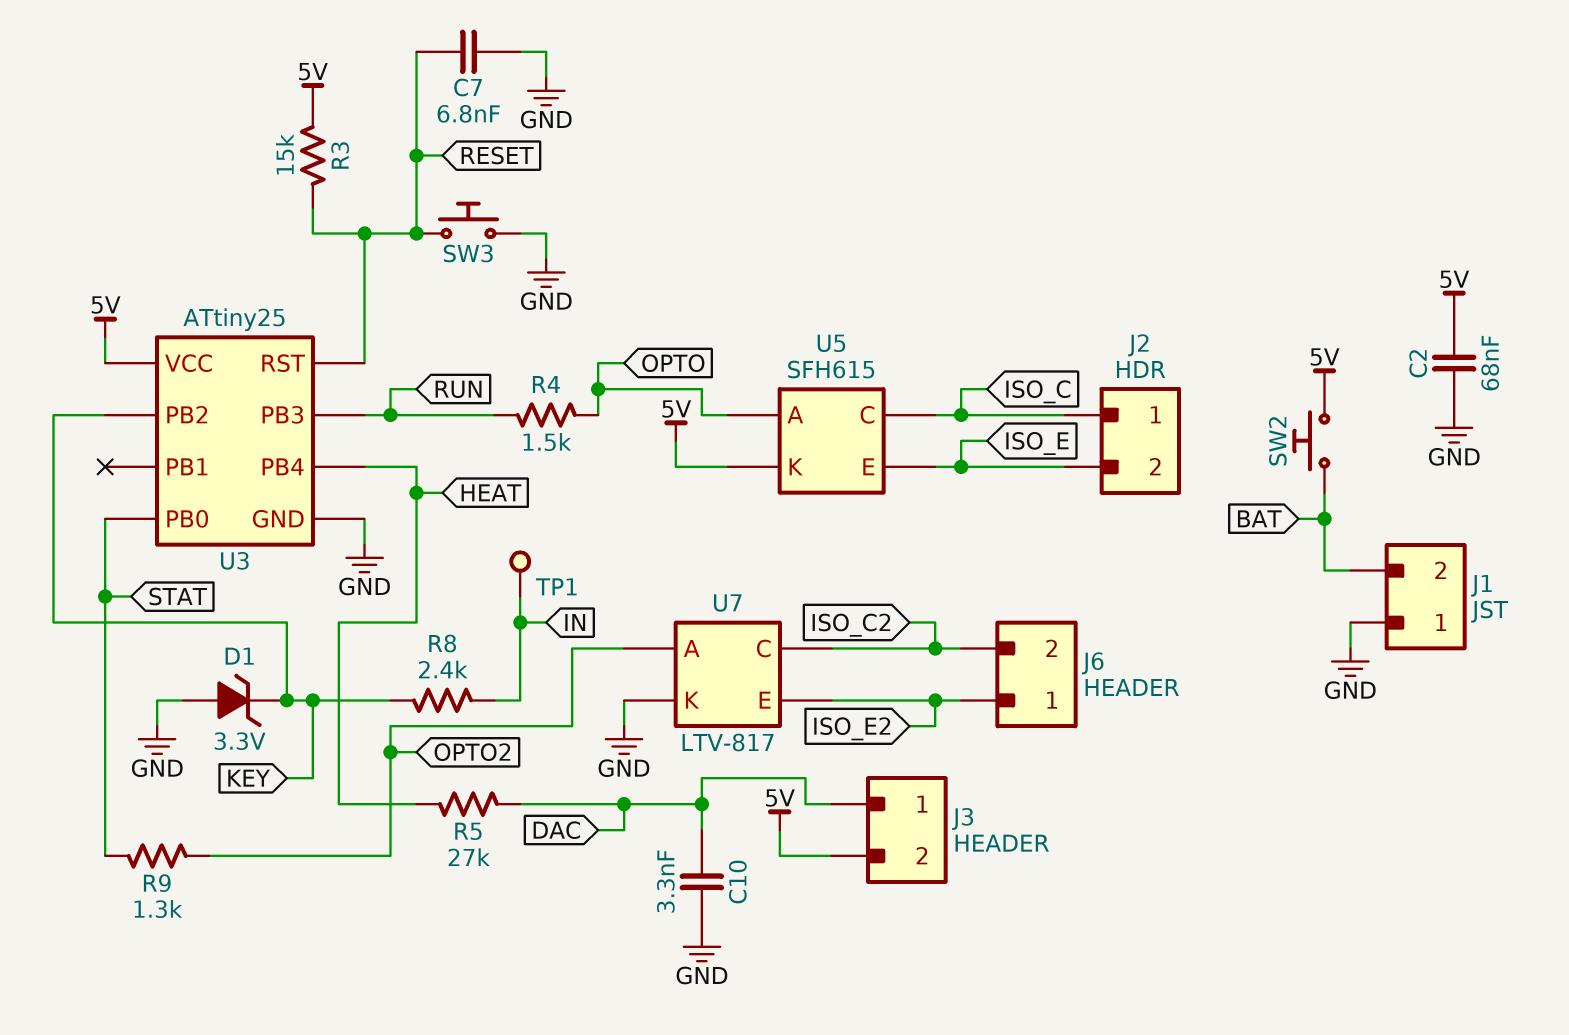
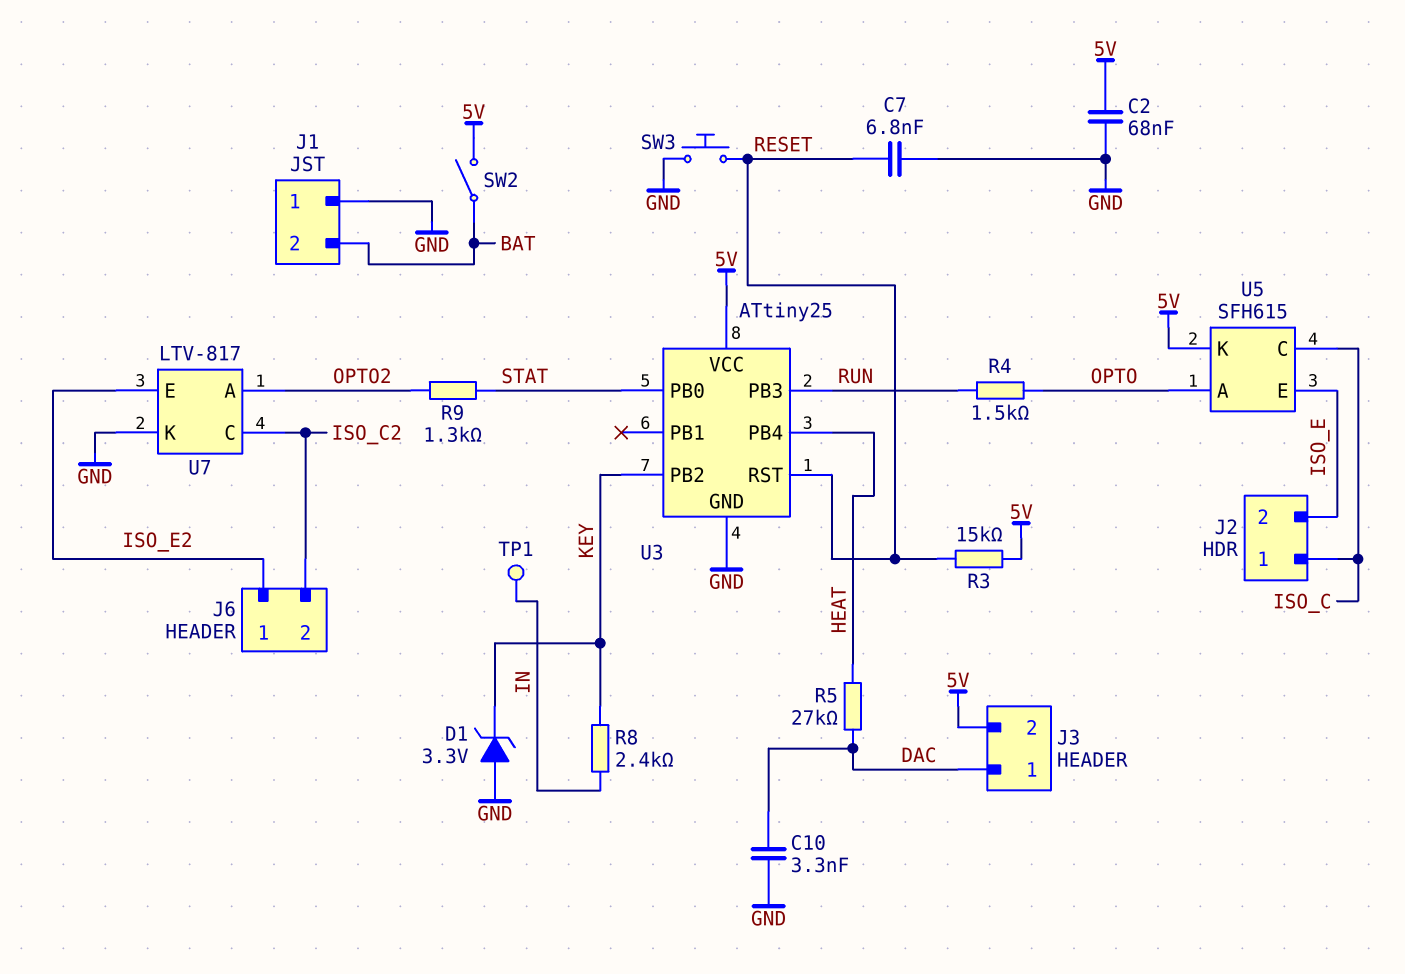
SW2: button (5V, BAT) -> switch (5V, BAT)

